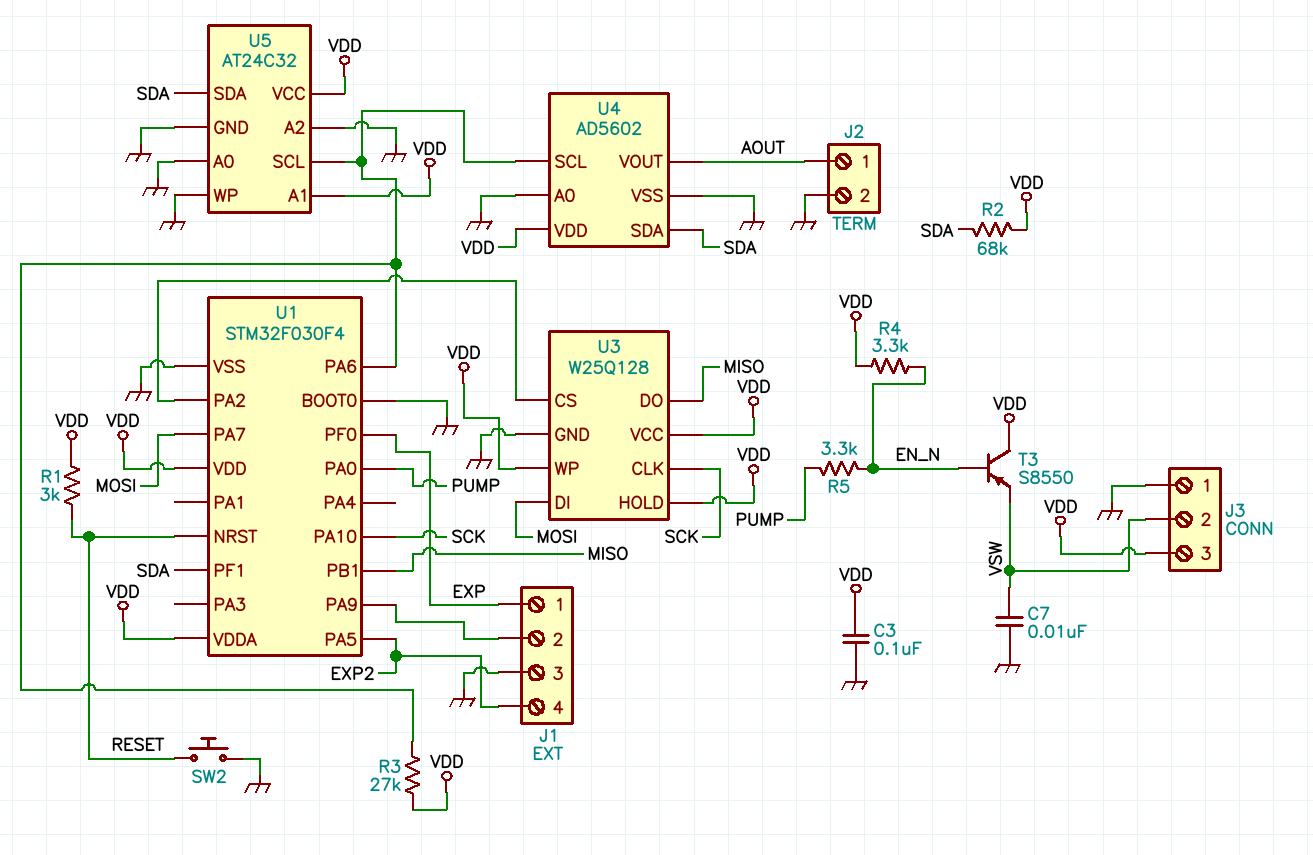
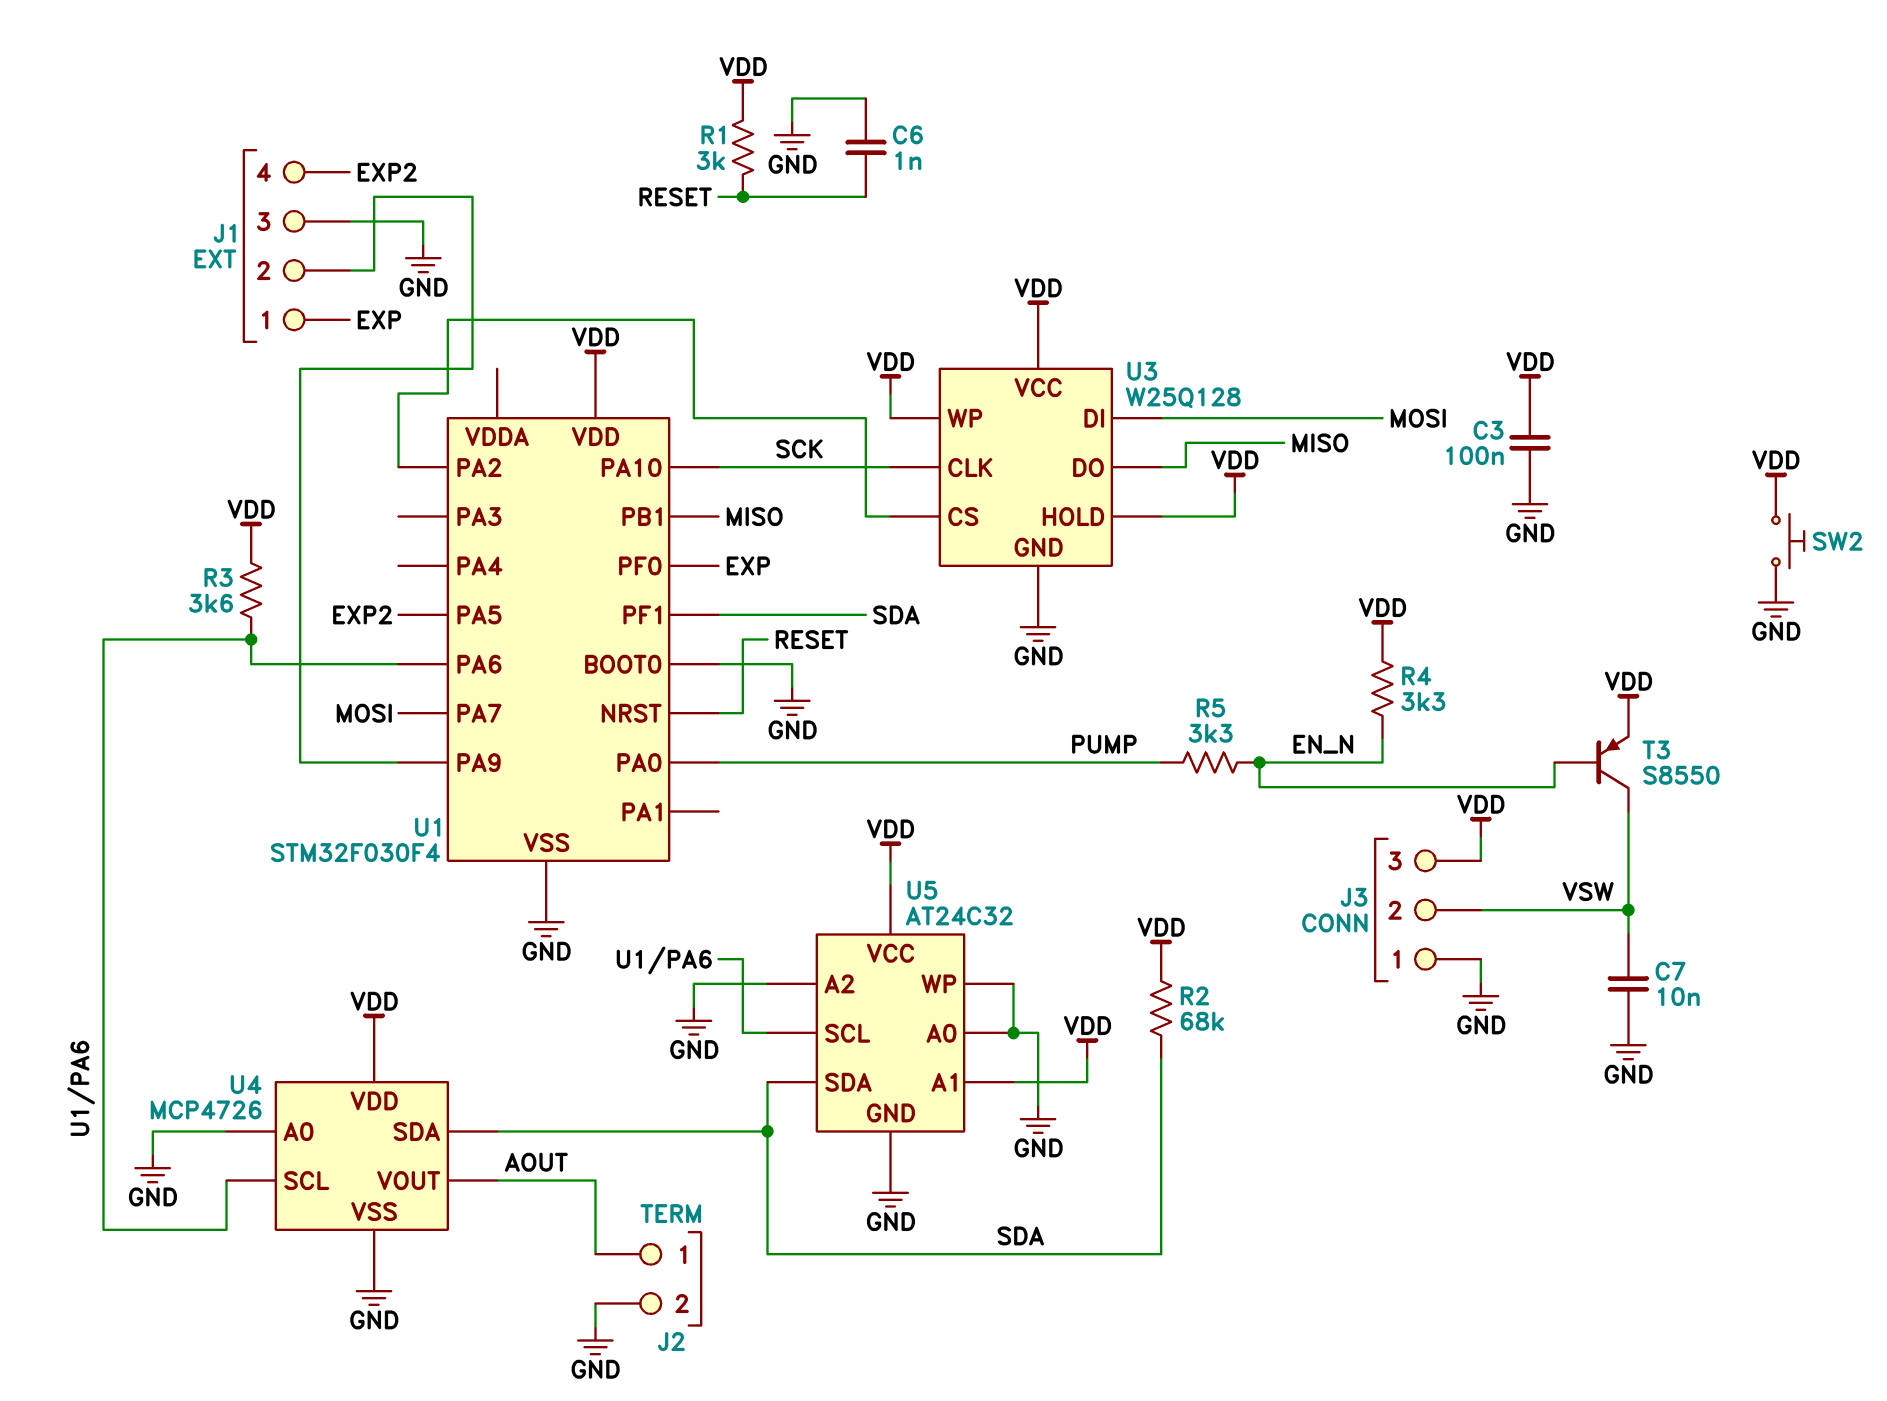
C6: none -> 1nF (GND, RESET)
R3: 27k (U1/PA6, VDD) -> 3.6k (U1/PA6, VDD)
SW2: button (GND, RESET) -> button (GND, VDD)
T3: PNP S8550 (B EN_N, C VDD, E VSW) -> PNP S8550 (B EN_N, C VSW, E VDD)
U1 pin VDDA: VDD -> none
U4: AD5602 -> MCP4726

